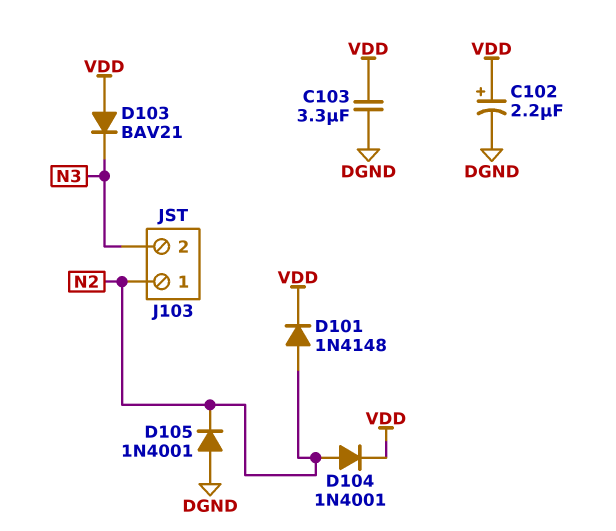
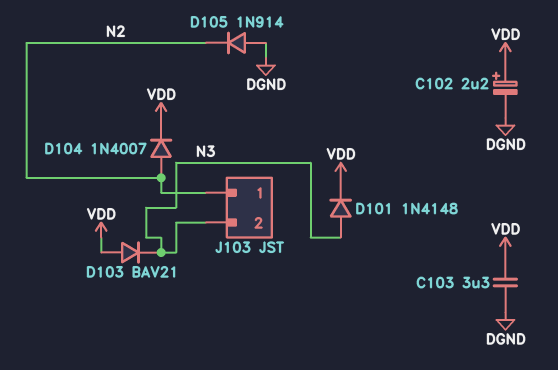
D101: diode 1N4148 (A N2, K VDD) -> diode 1N4148 (A N3, K VDD)
D104: diode 1N4001 (A N2, K VDD) -> diode 1N4007 (A N2, K VDD)
D105: diode 1N4001 (A DGND, K N2) -> diode 1N914 (A DGND, K N2)

